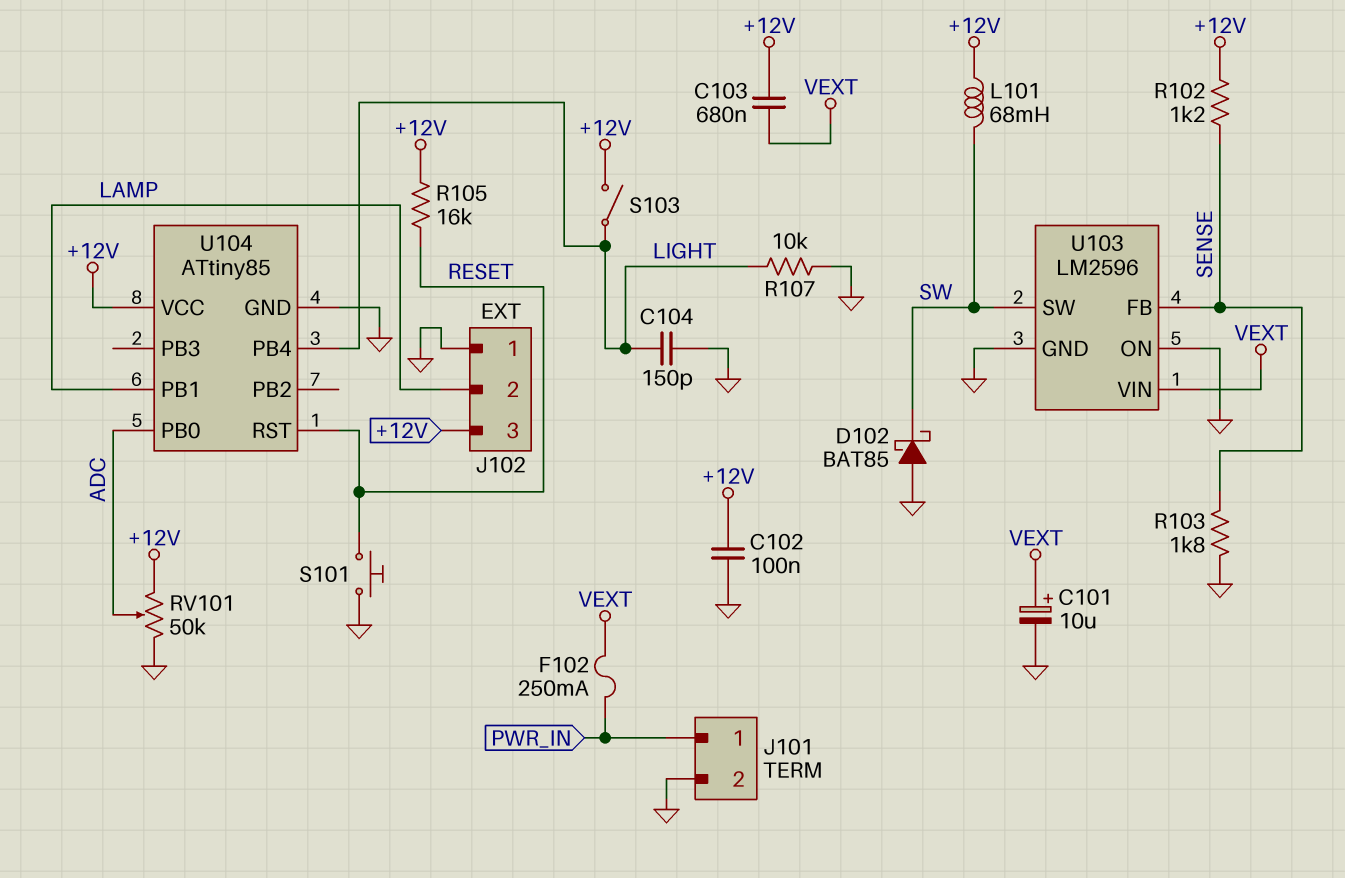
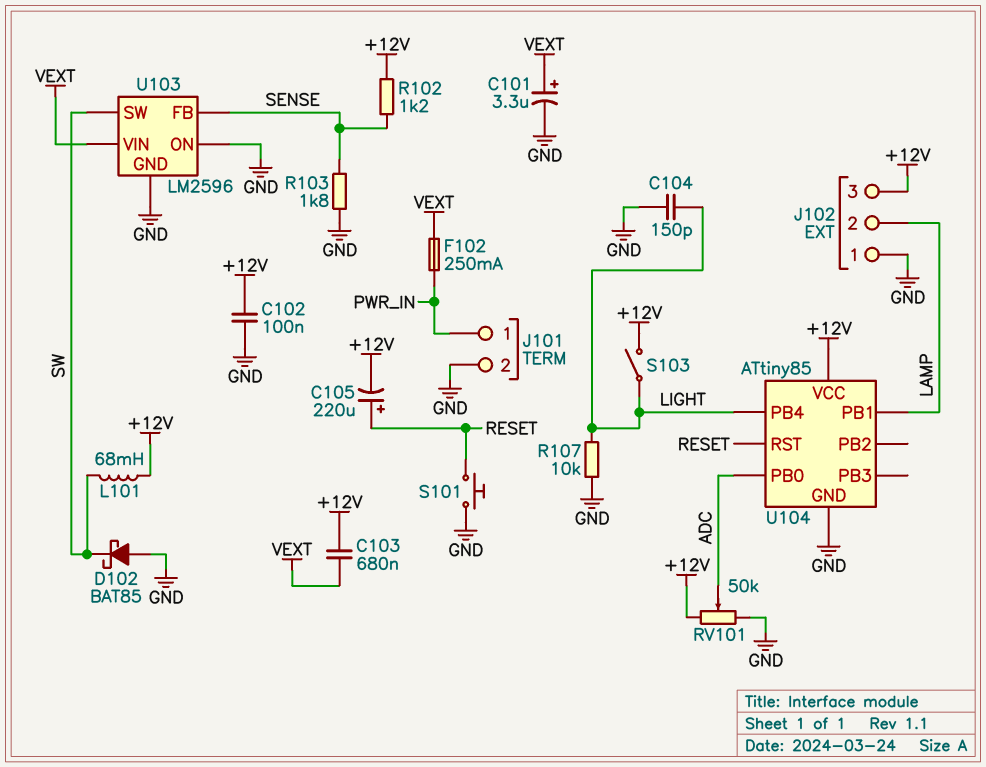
C101: 10uF (plus VEXT, minus GND) -> 3.3uF (plus VEXT, minus GND)
C105: none -> 220uF (plus RESET, minus +12V)
R105: 16k (+12V, RESET) -> none

